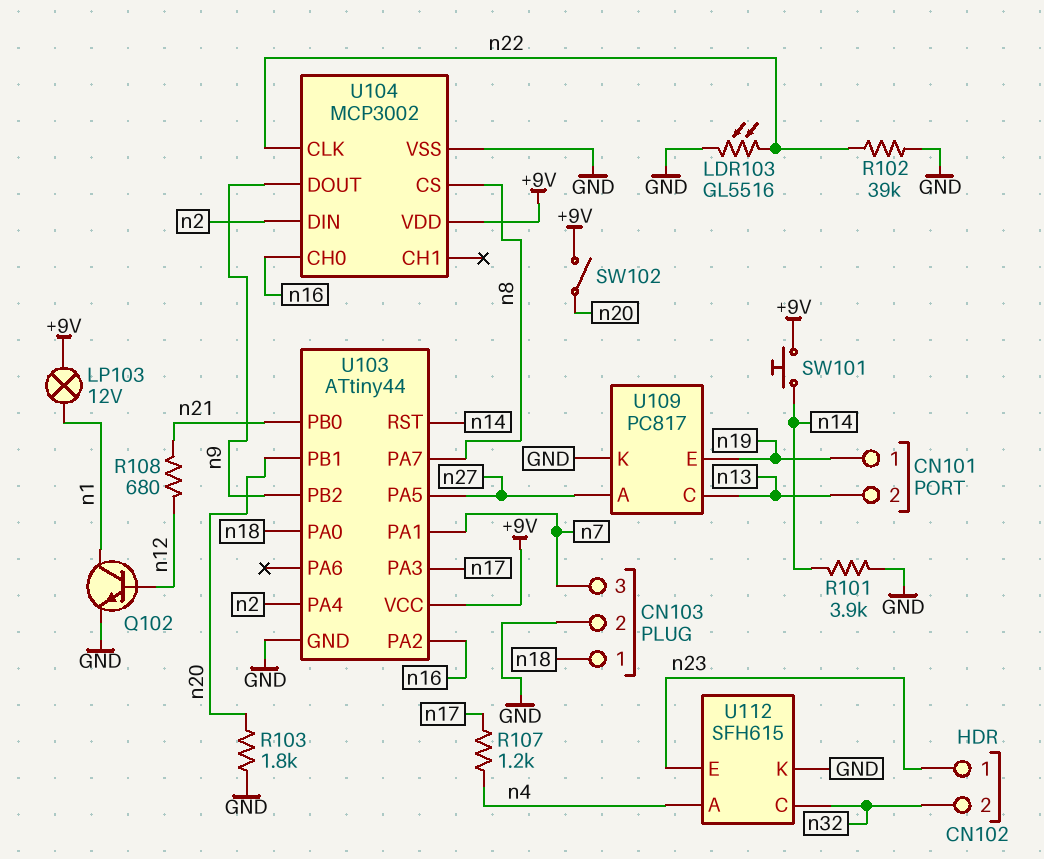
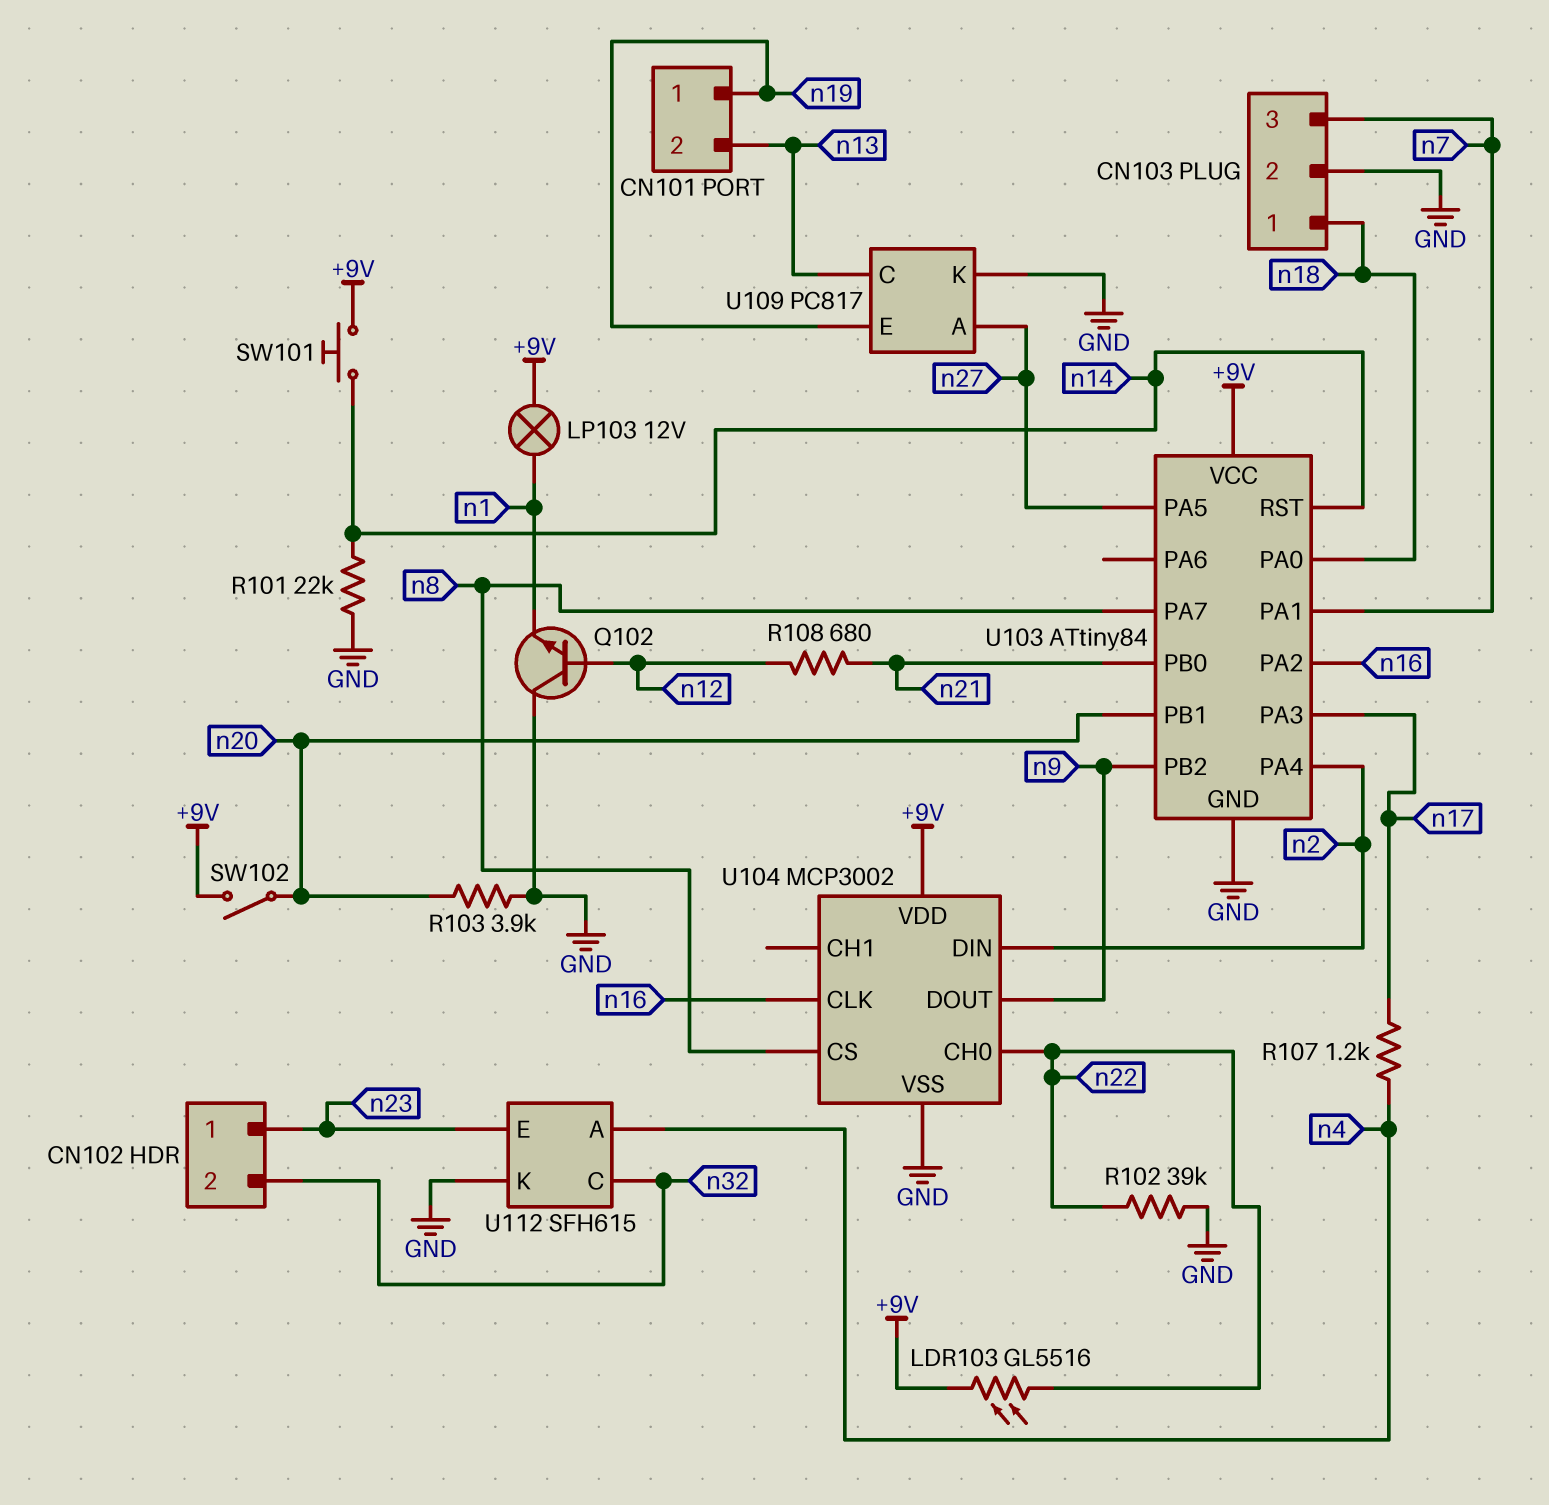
LDR103: GL5516 (GND, n22) -> GL5516 (+9V, n22)
Q102: NPN (B n12, C n1, E GND) -> NPN (B n12, C GND, E n1)
R101: 3.9k (GND, n14) -> 22k (GND, n14)
R103: 1.8k (GND, n20) -> 3.9k (GND, n20)
U103: ATtiny44 -> ATtiny84
U104 pin CH0: n16 -> n22
U104 pin CLK: n22 -> n16

